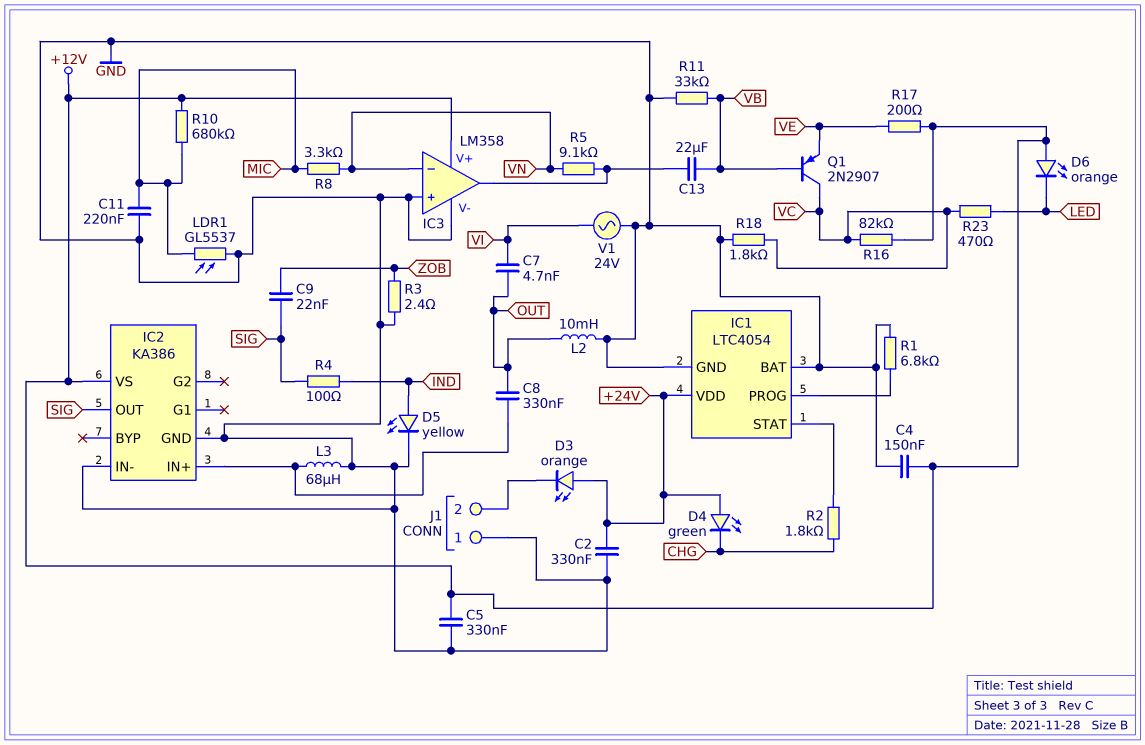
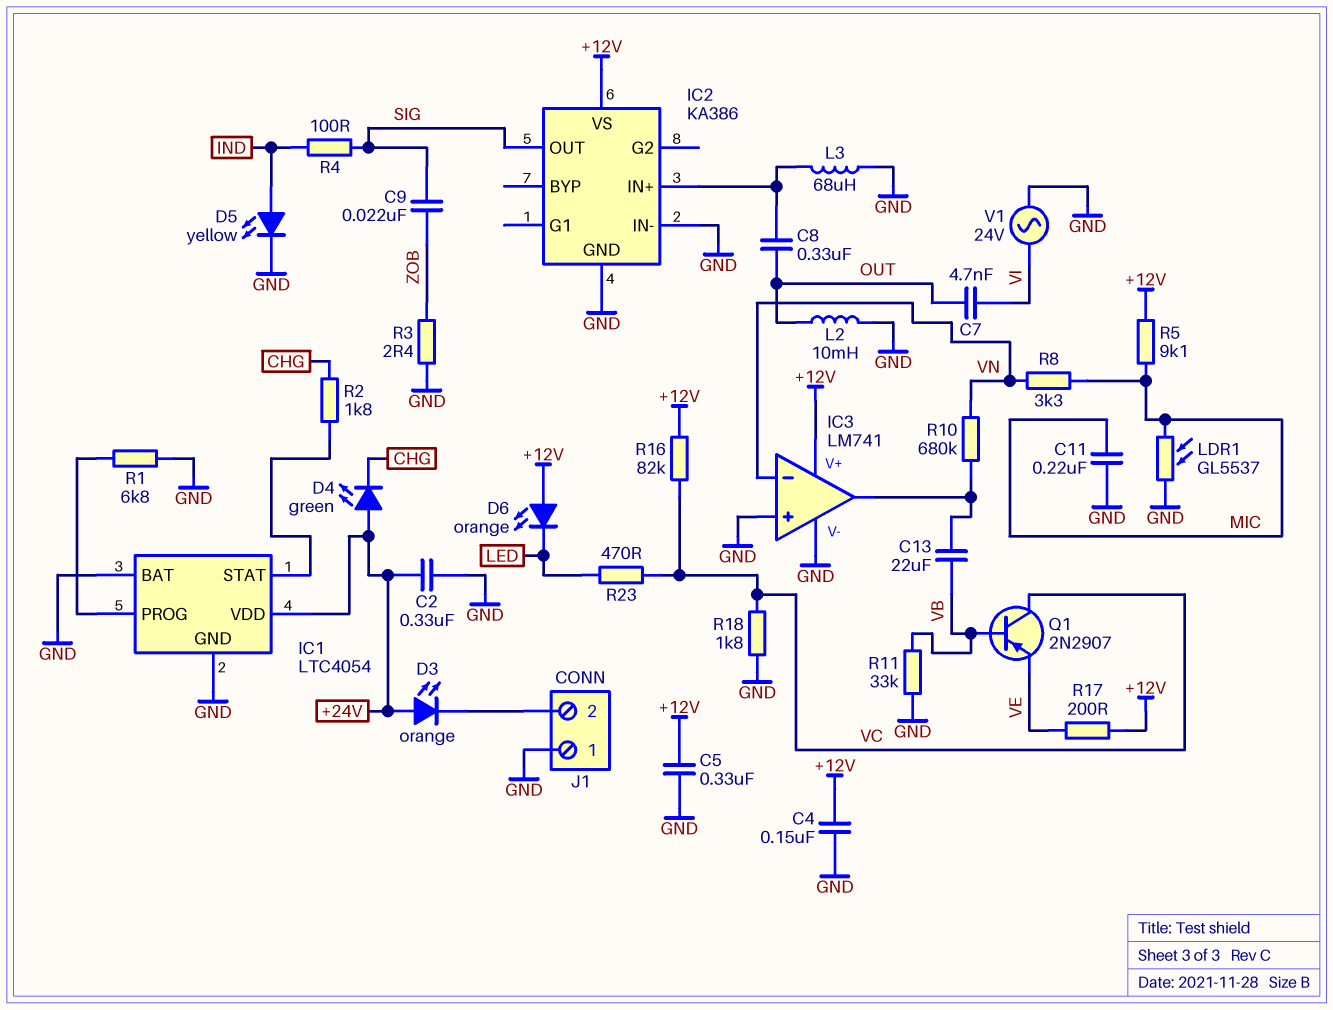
IC3: LM358 -> LM741
R5: 9.1k (IC3/out, VN) -> 9.1k (+12V, MIC)
R10: 680k (+12V, MIC) -> 680k (IC3/out, VN)

